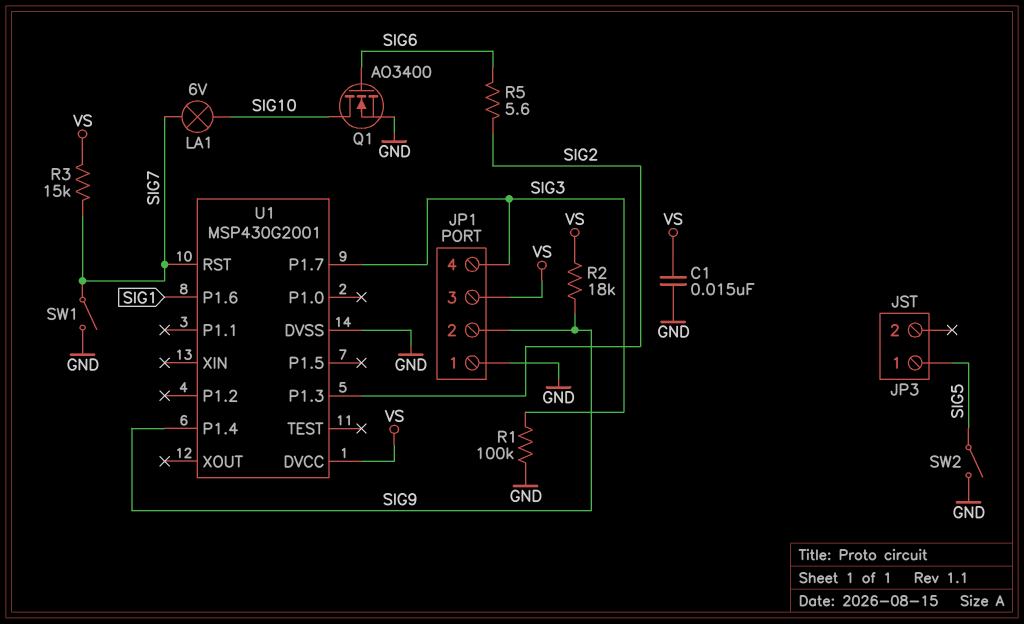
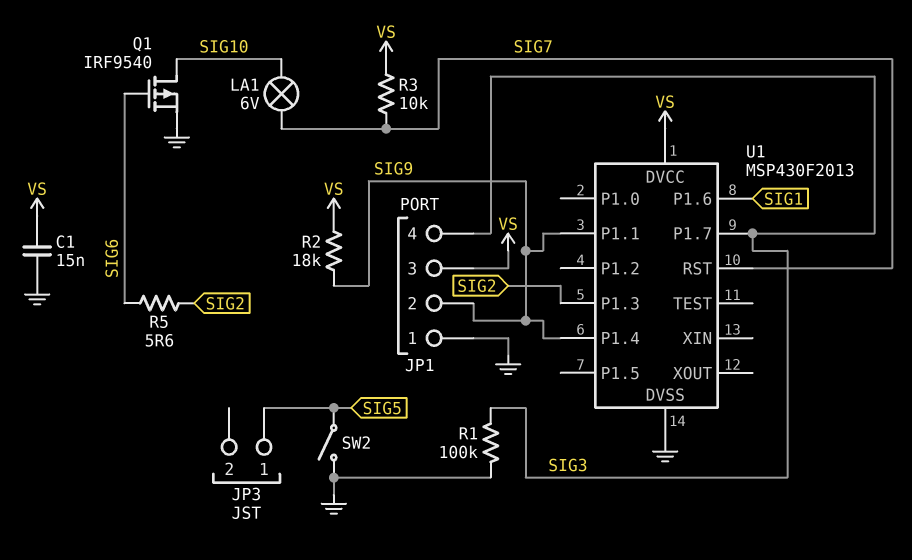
Q1: NMOS AO3400 (G SIG6, D SIG10, S GND) -> PMOS IRF9540 (G SIG6, D SIG10, S GND)
R3: 15k (SIG7, VS) -> 10k (SIG7, VS)
SW1: switch (GND, SIG7) -> none
U1: MSP430G2001 -> MSP430F2013
U1 pin P1.1: none -> SIG9

